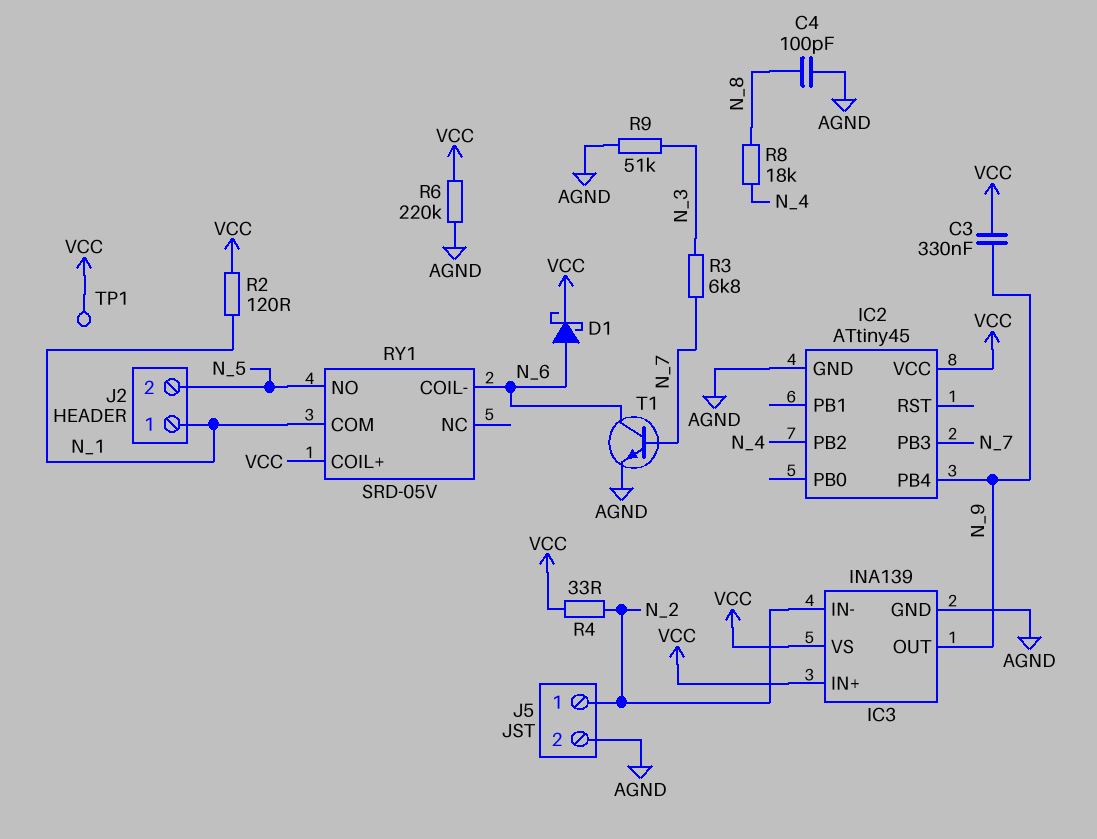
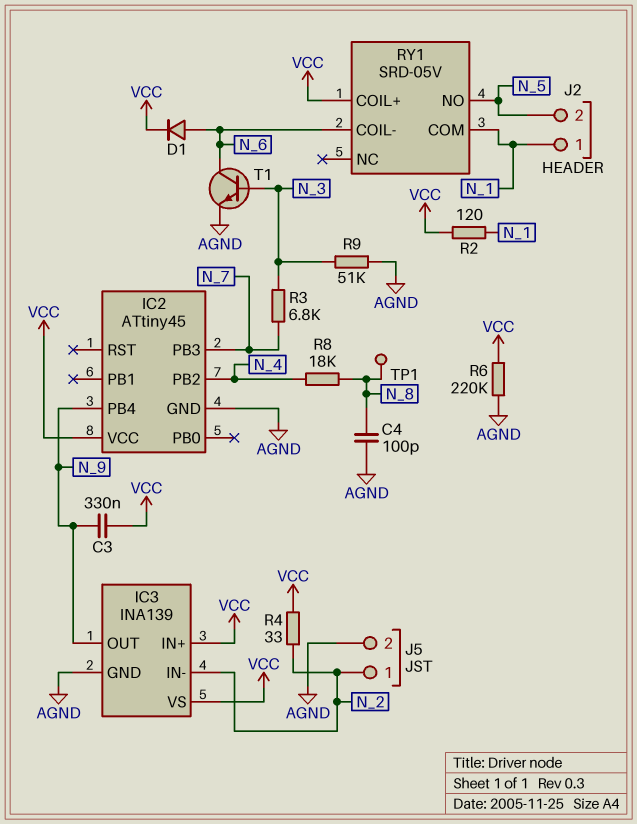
D1: schottky (A N_6, K VCC) -> diode (A N_6, K VCC)
T1: NPN (B N_7, C N_6, E AGND) -> NPN (B N_3, C N_6, E AGND)
TP1: test point (VCC) -> test point (N_8)

